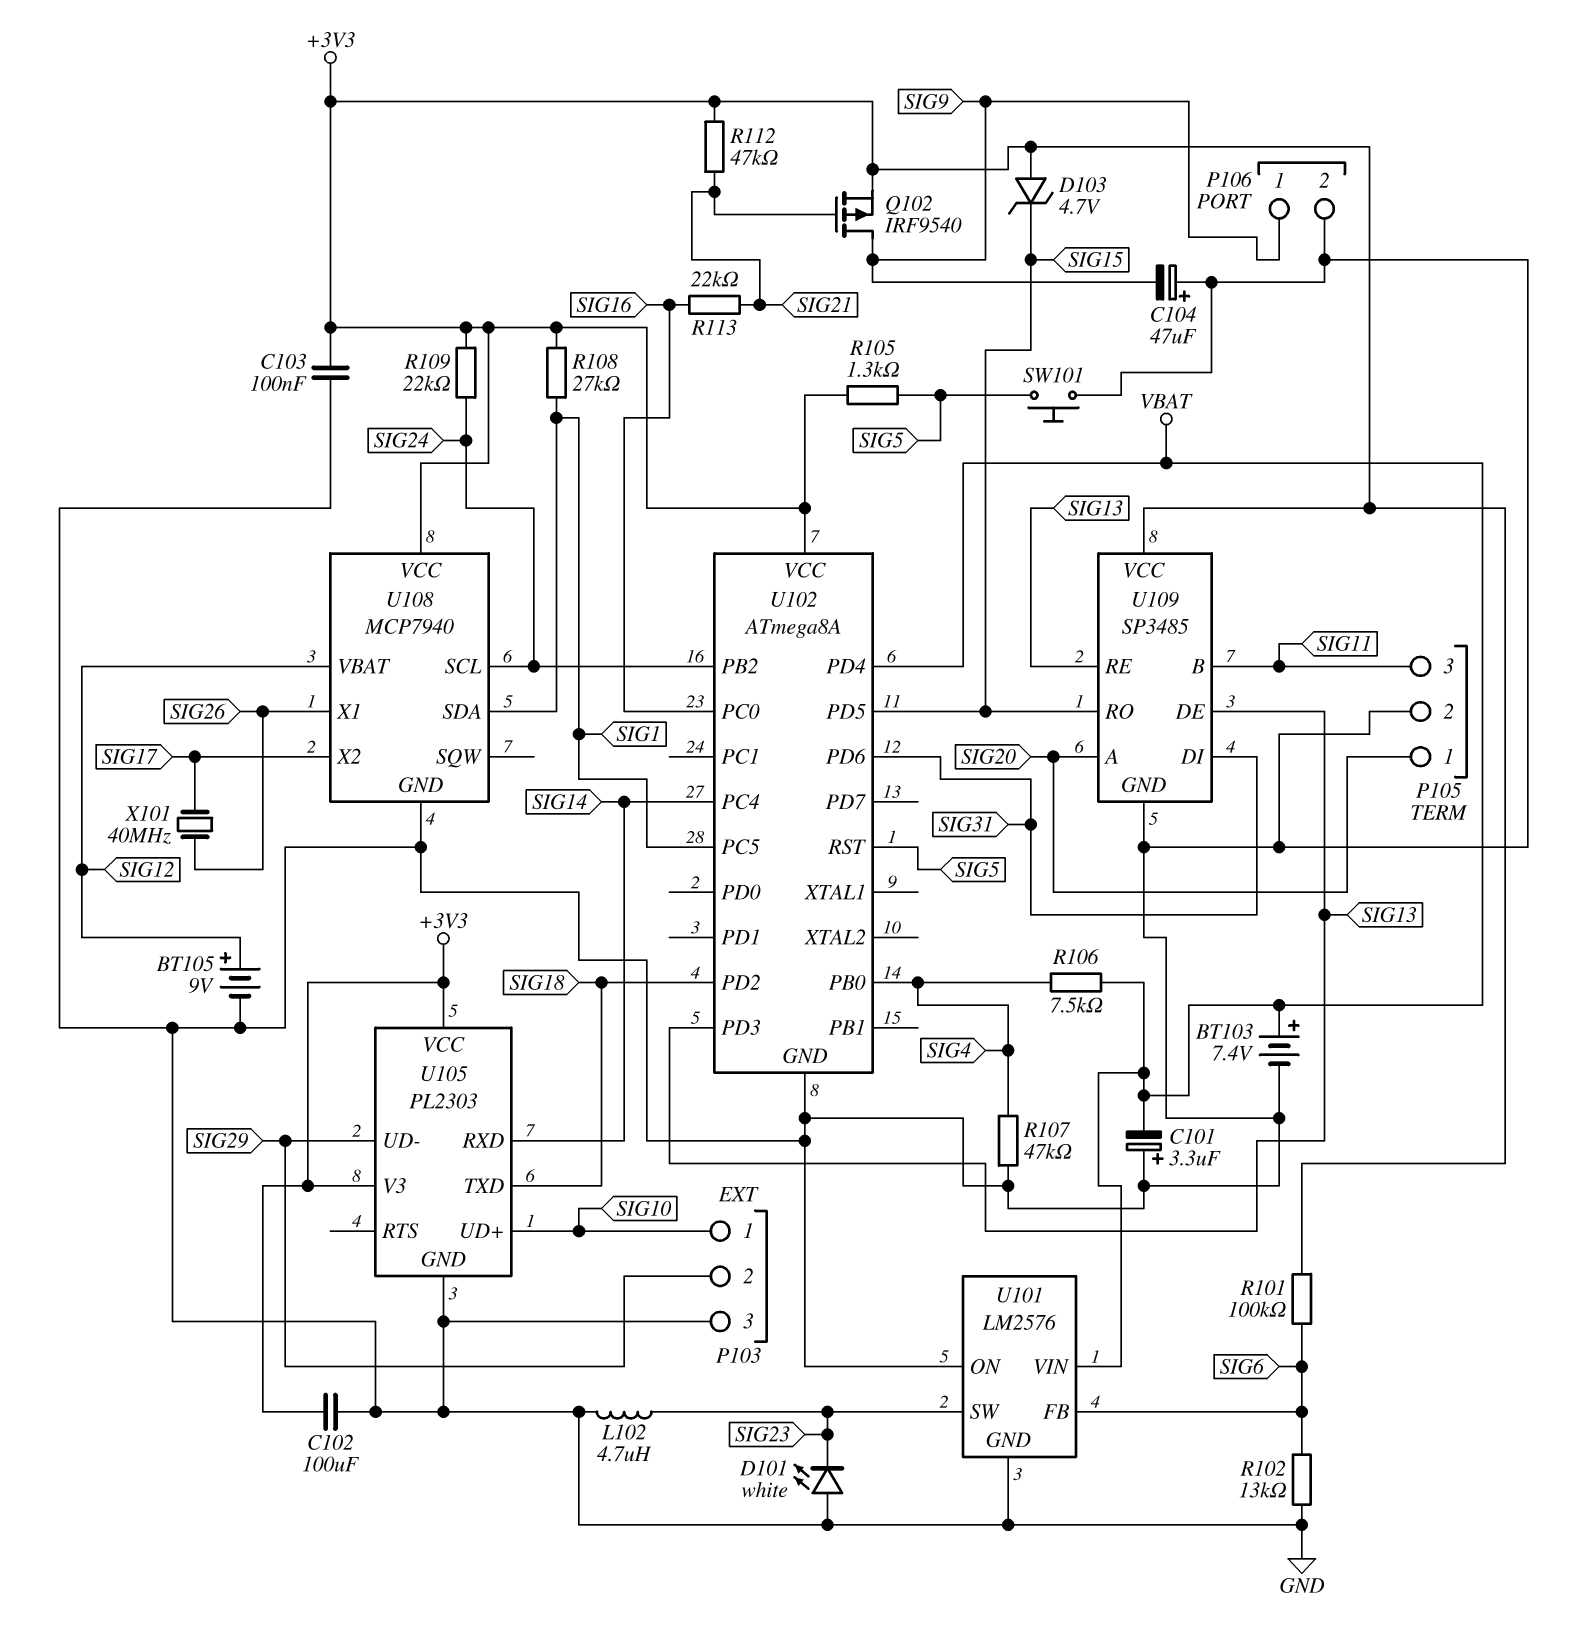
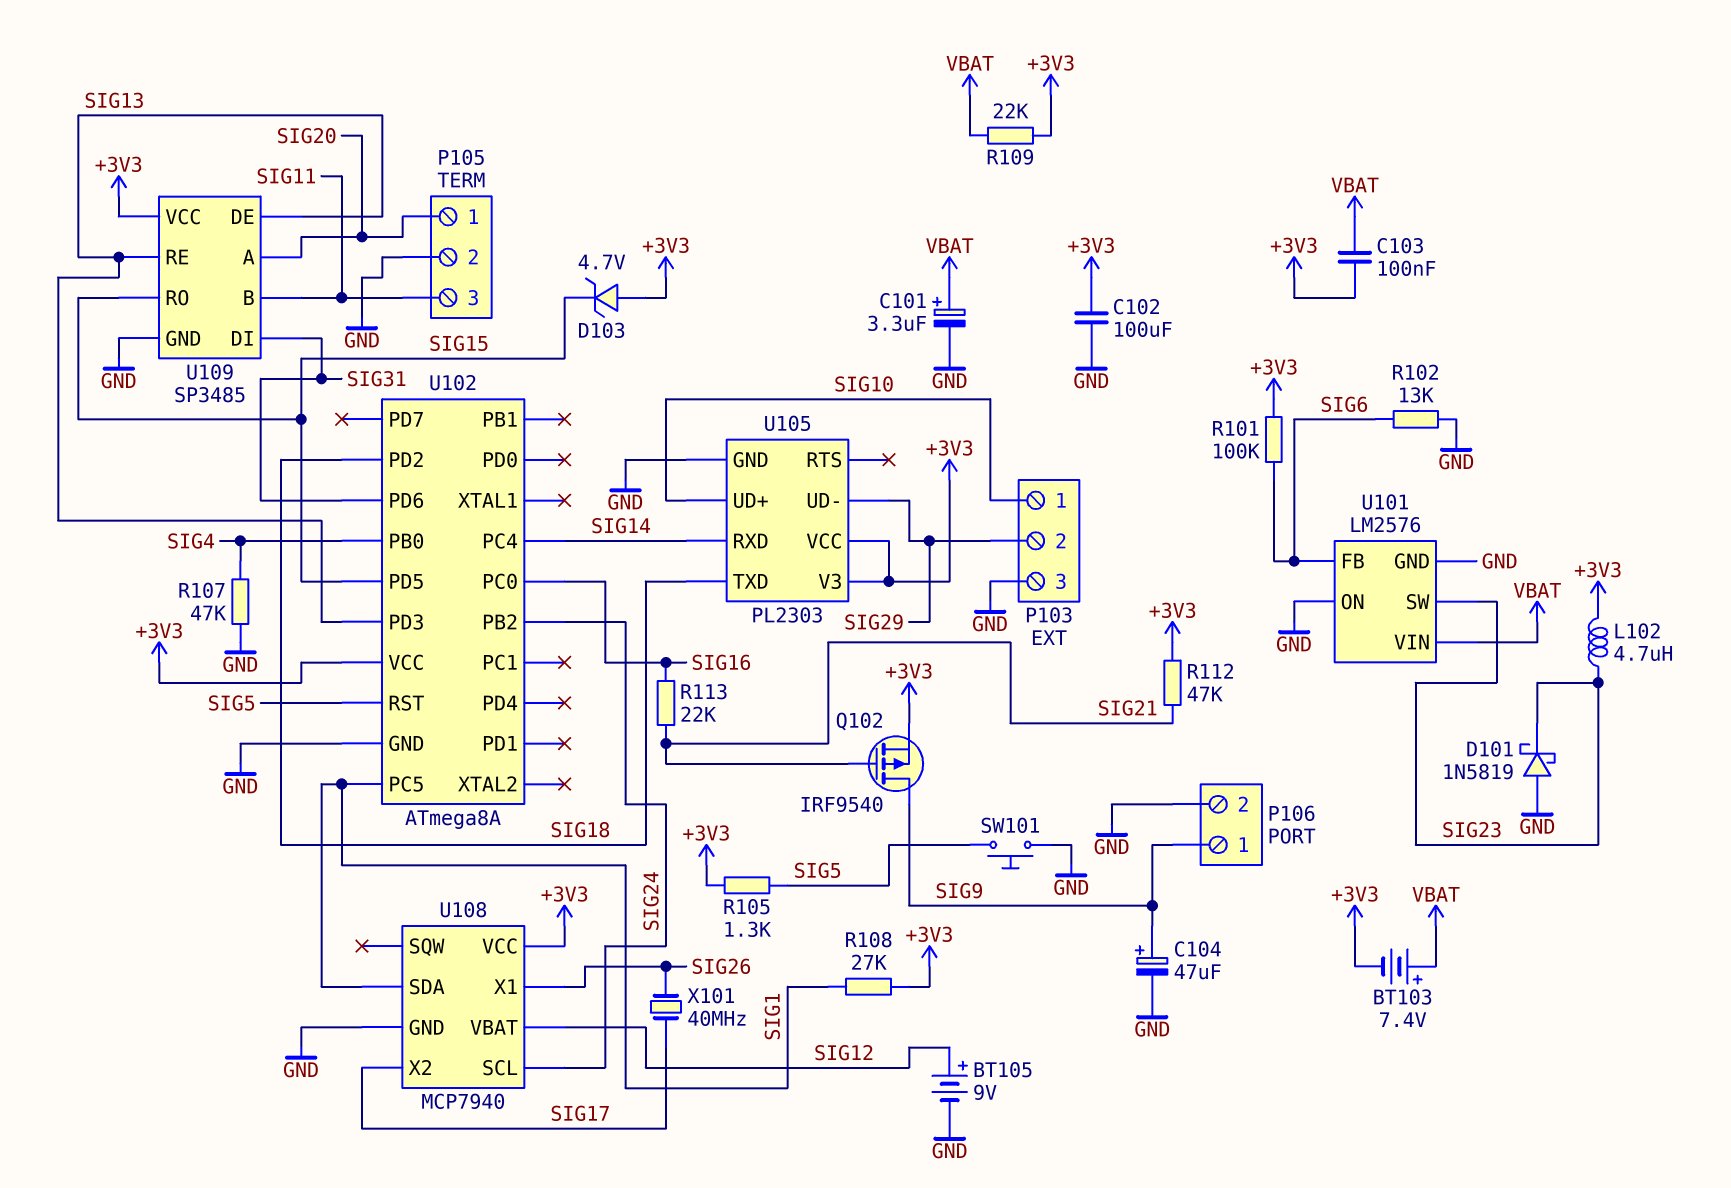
BT103: 7.4V (plus VBAT, minus GND) -> 7.4V (plus VBAT, minus +3V3)
C101: 3.3uF (plus GND, minus VBAT) -> 3.3uF (plus VBAT, minus GND)
C103: 100nF (+3V3, GND) -> 100nF (+3V3, VBAT)
C104: 47uF (plus GND, minus SIG9) -> 47uF (plus SIG9, minus GND)
D101: LED white (A GND, K SIG23) -> schottky 1N5819 (A GND, K SIG23)
L102: 4.7uH (GND, SIG23) -> 4.7uH (+3V3, SIG23)
R106: 7.5k (SIG4, VBAT) -> none
R109: 22k (+3V3, SIG24) -> 22k (+3V3, VBAT)
U102 pin PD4: VBAT -> none

